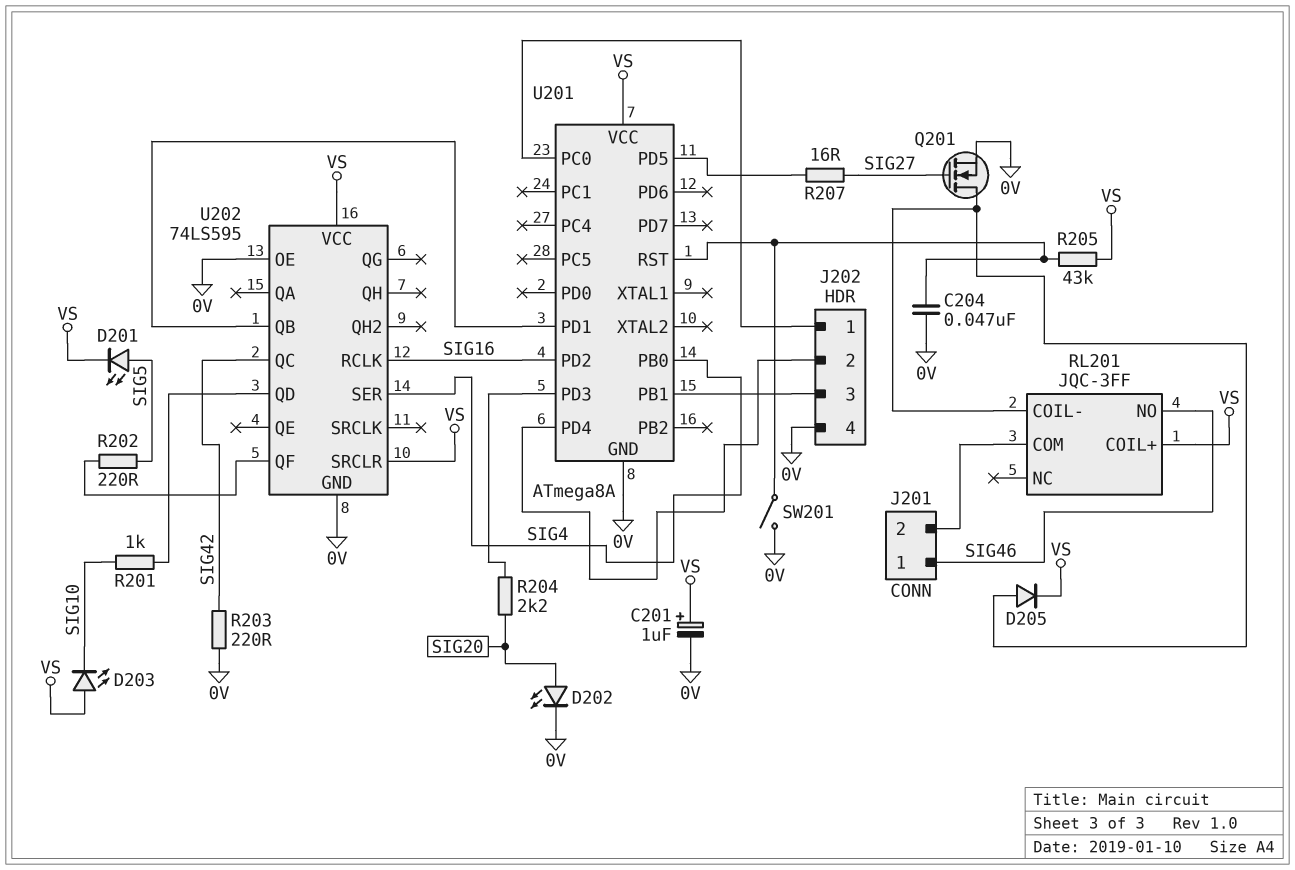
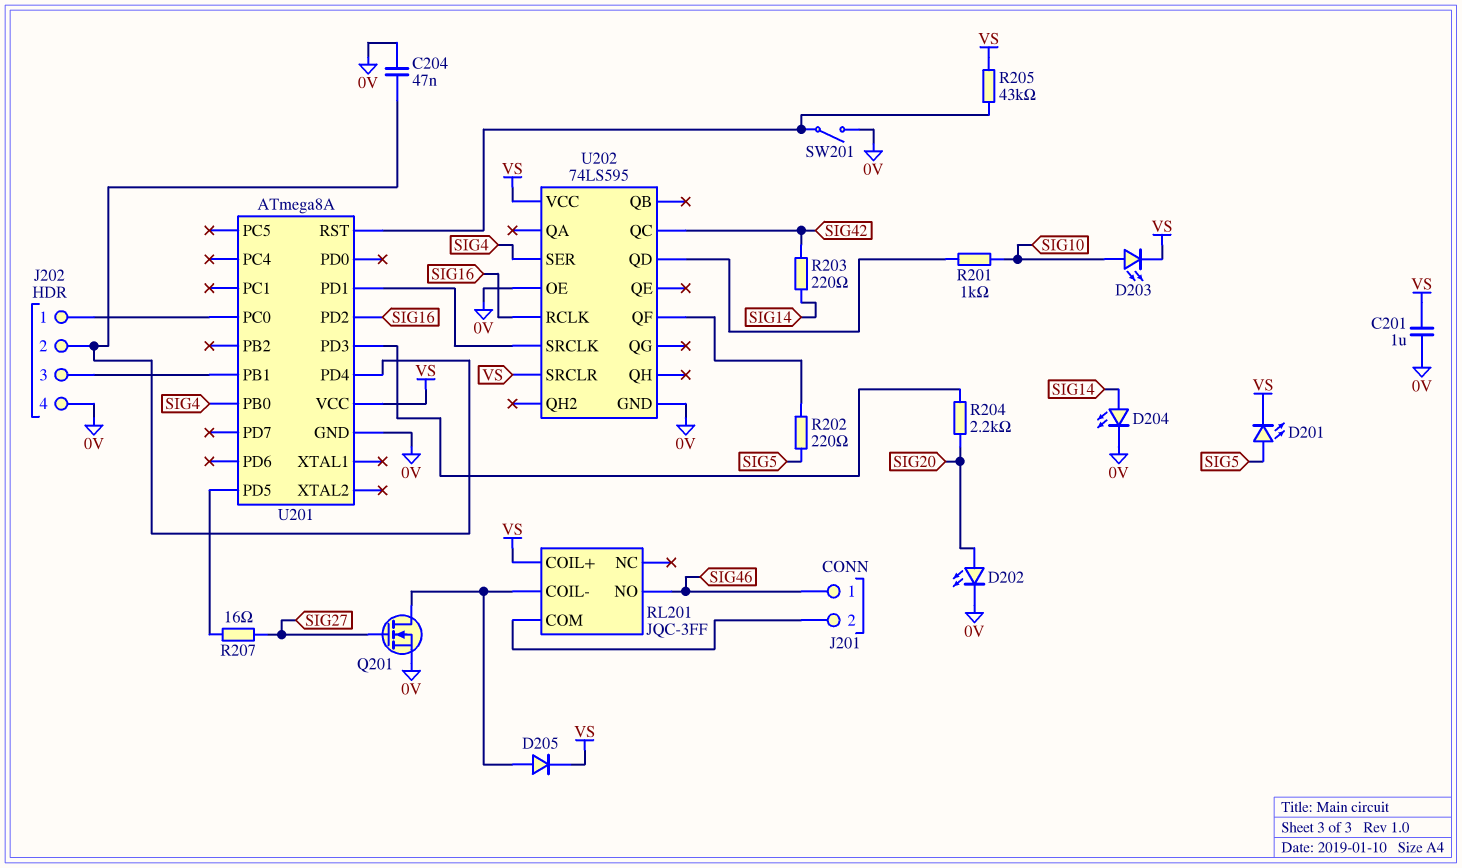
C201: 1uF (plus VS, minus 0V) -> 1uF (0V, VS)
C204: 47nF (0V, U201/RST) -> 47nF (0V, J202/2)
D203: LED (A VS, K SIG10) -> LED (A SIG10, K VS)
D204: none -> LED (A SIG14, K 0V)
R203: 220 (0V, SIG42) -> 220 (SIG14, SIG42)
U202 pin QB: U201/PD1 -> none
U202 pin SRCLK: none -> U201/PD1

